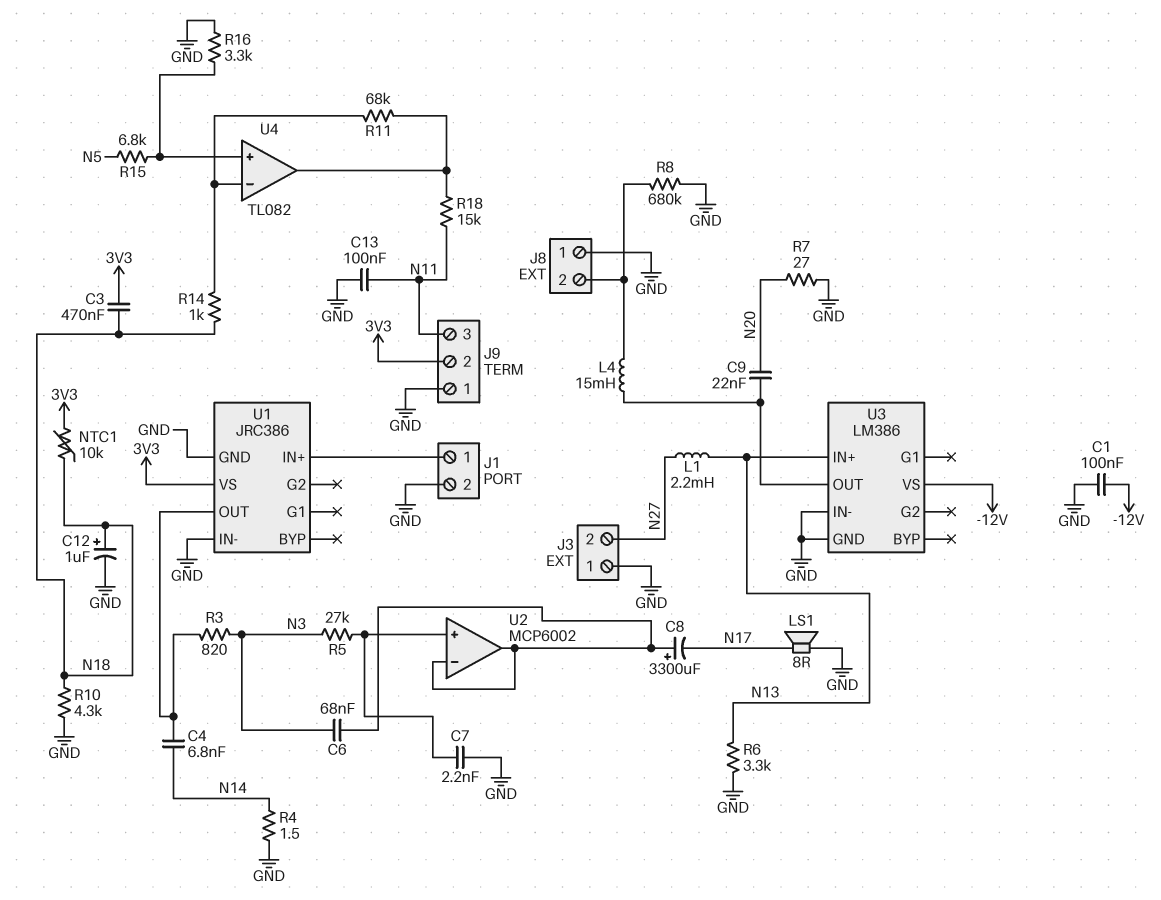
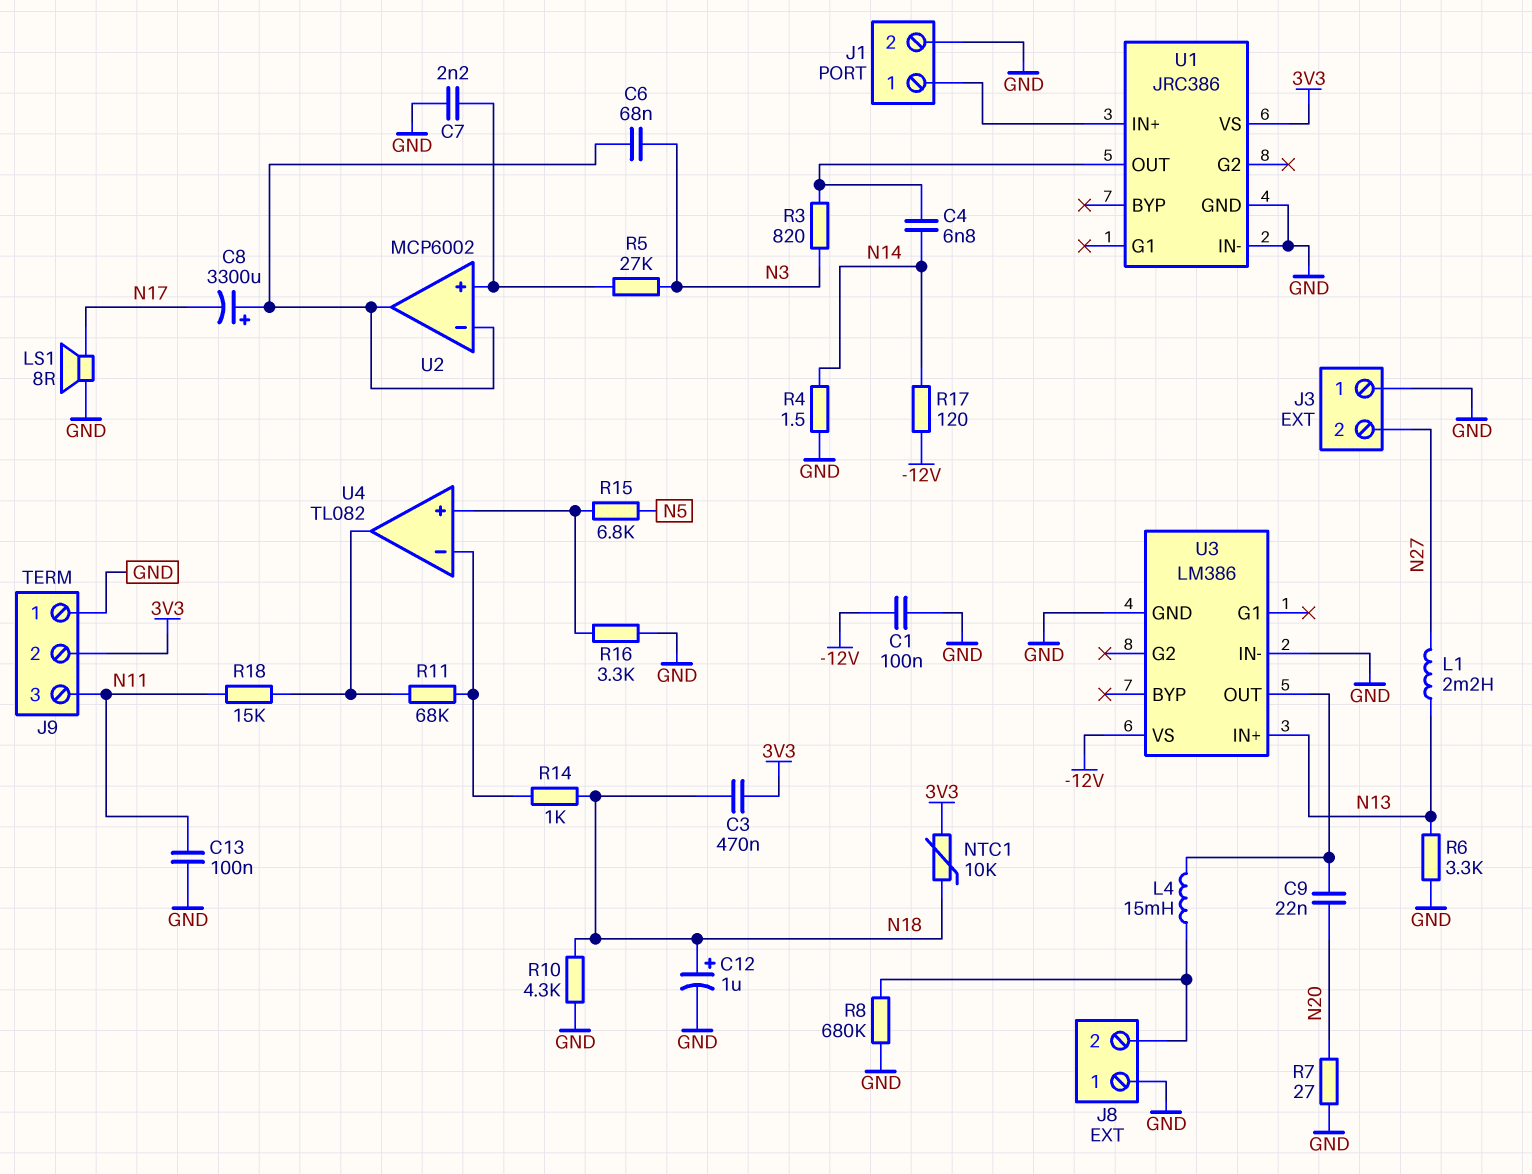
R17: none -> 120 (-12V, N14)

